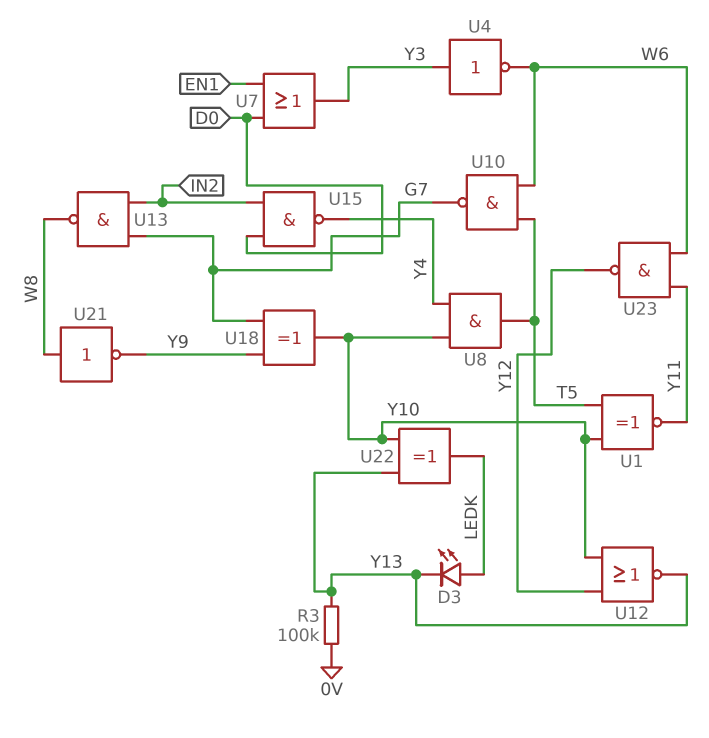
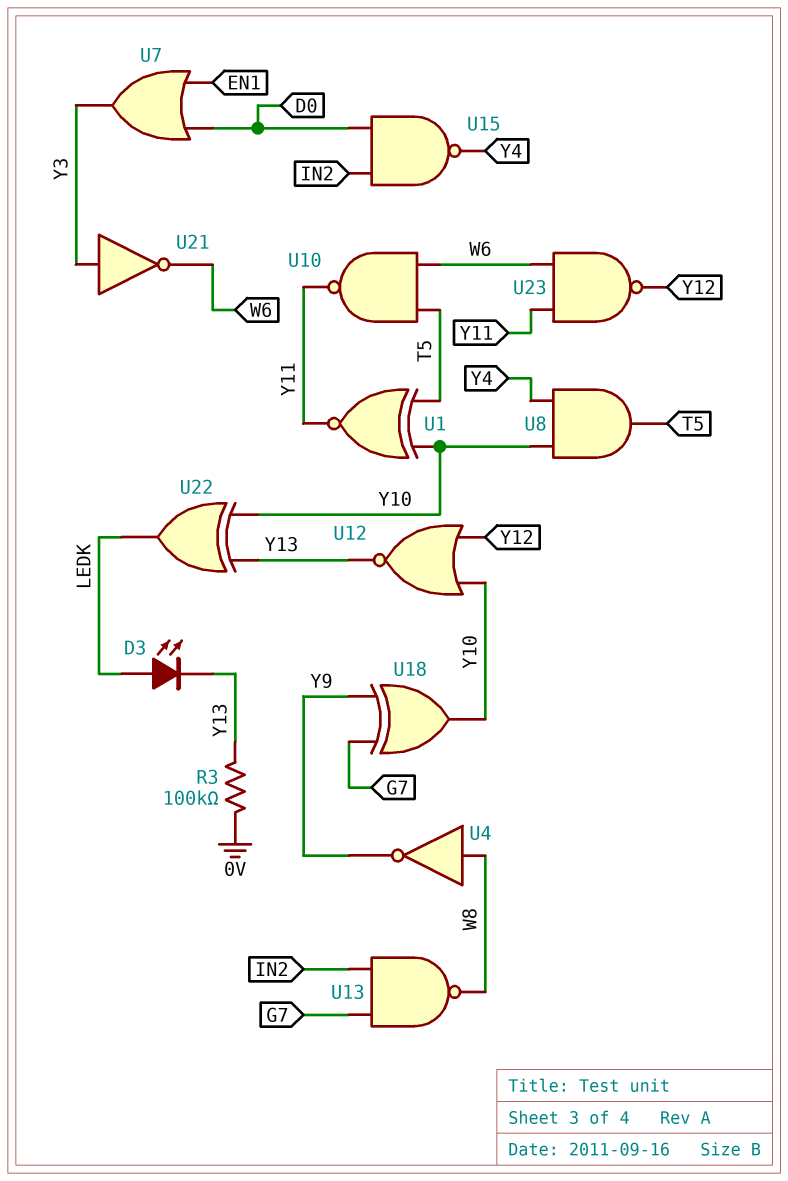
U4: NOT (in Y3, out W6) -> NOT (in W8, out Y9)
U10: NAND (in T5, in W6, out G7) -> NAND (in T5, in W6, out Y11)
U21: NOT (in W8, out Y9) -> NOT (in Y3, out W6)

